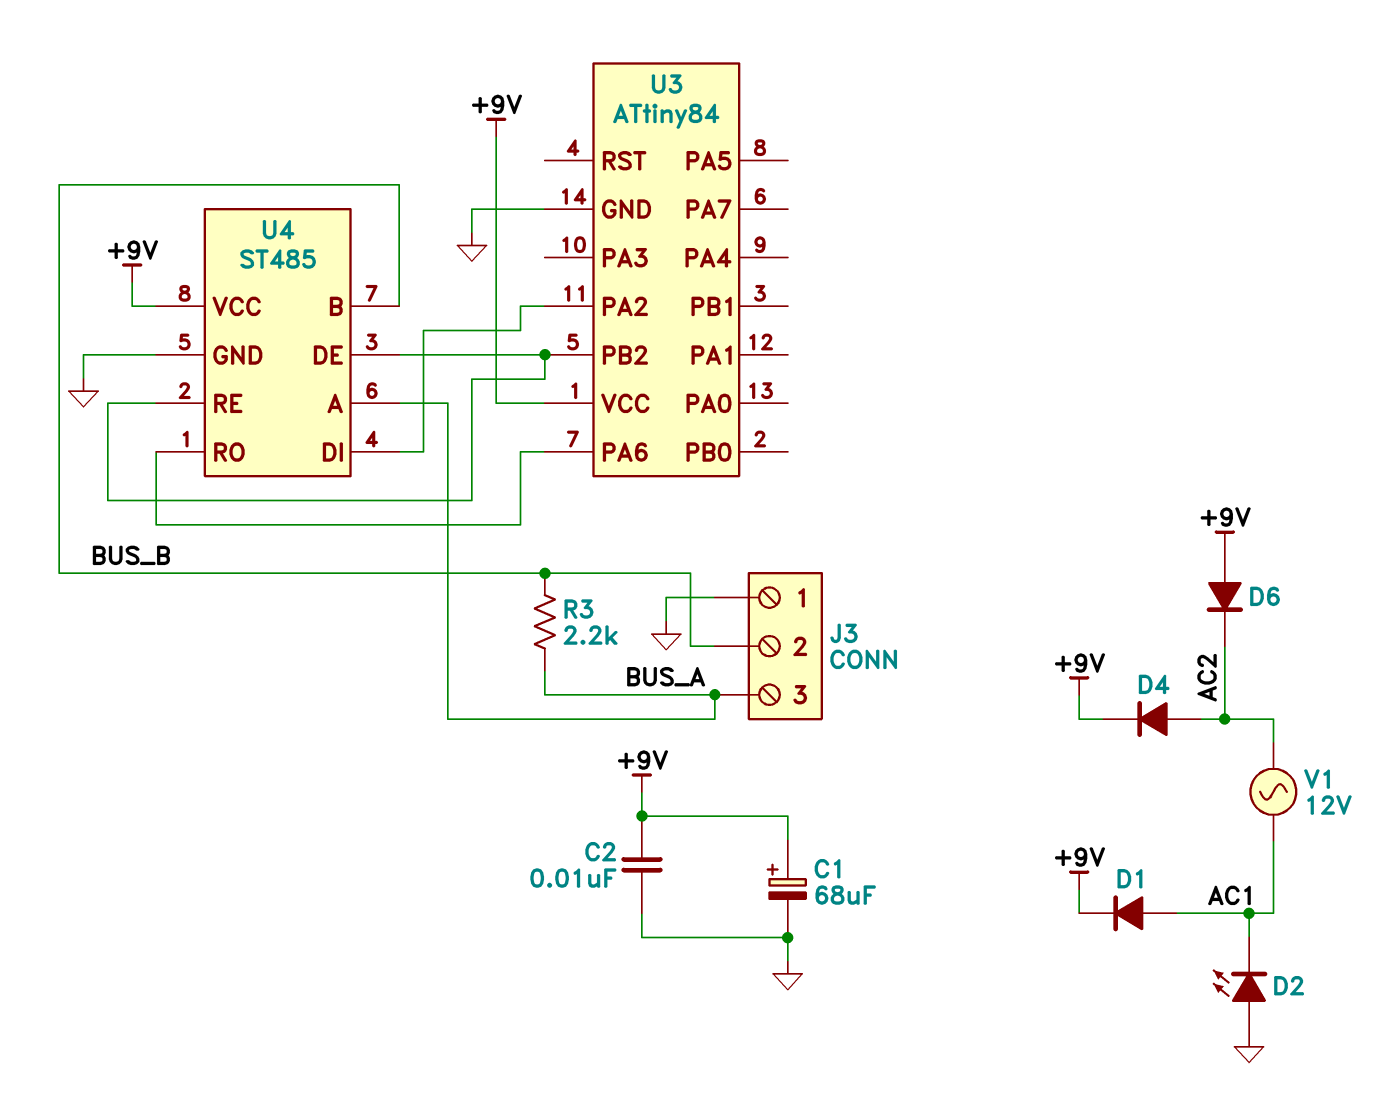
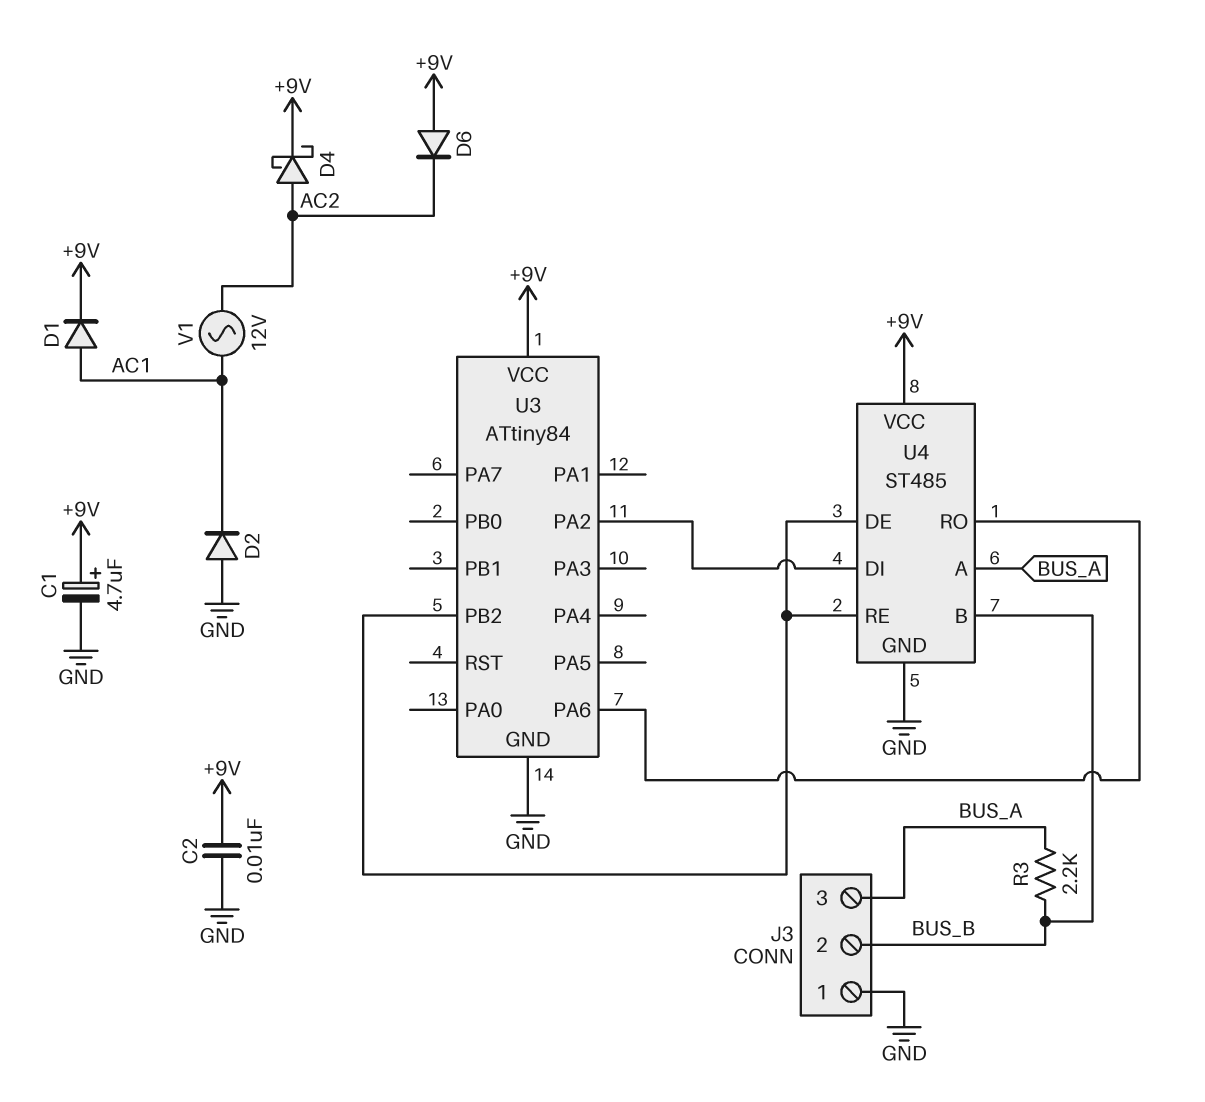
C1: 68uF (plus +9V, minus GND) -> 4.7uF (plus +9V, minus GND)
D2: LED (A GND, K AC1) -> diode (A GND, K AC1)
D4: diode (A AC2, K +9V) -> schottky (A AC2, K +9V)

